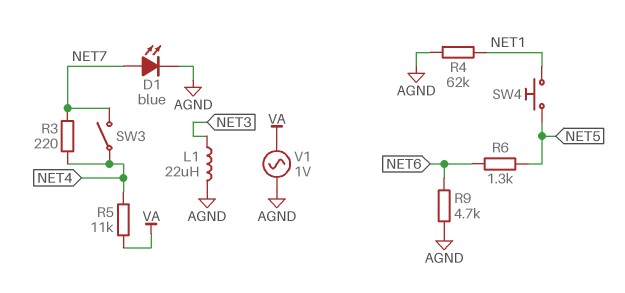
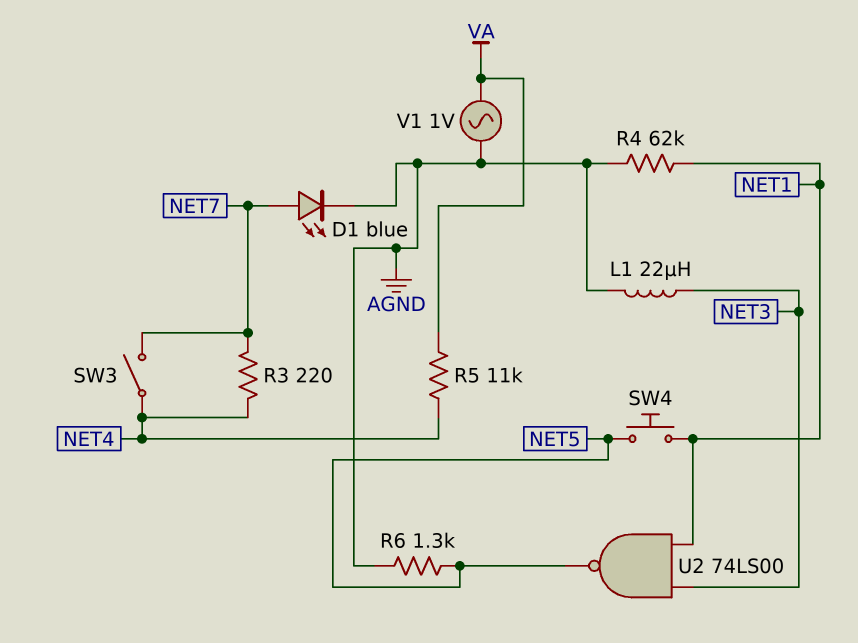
R6: 1.3k (NET5, NET6) -> 1.3k (AGND, NET5)
R9: 4.7k (AGND, NET6) -> none
U2: none -> NAND 74LS00 (in NET1, in NET3, out NET5)

